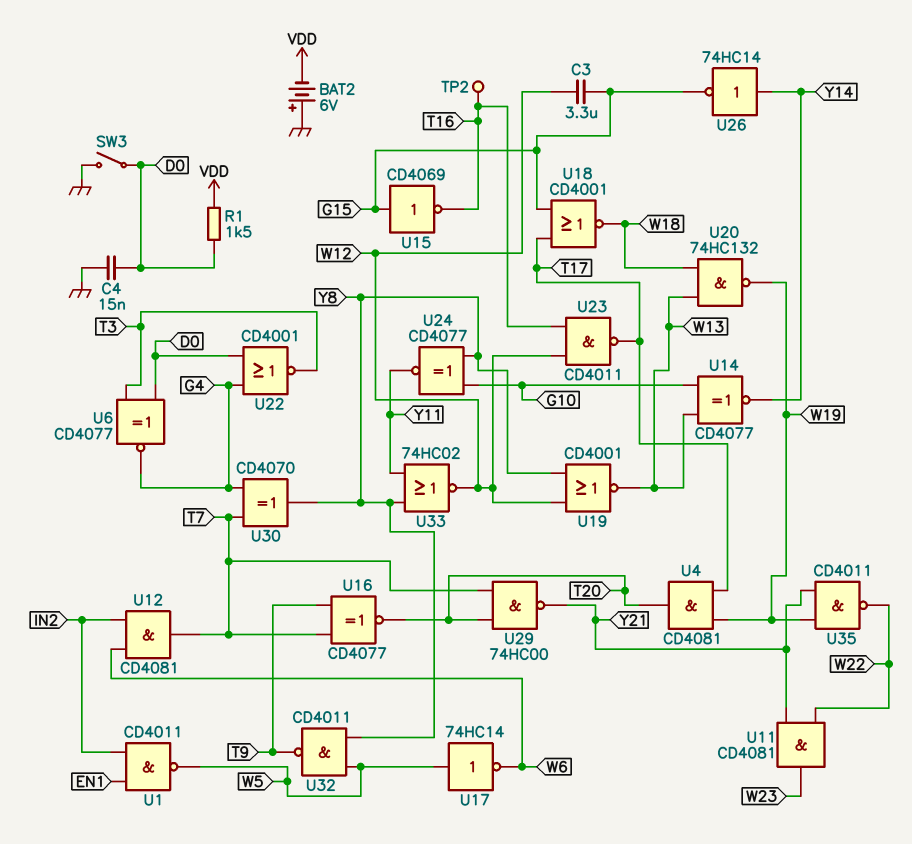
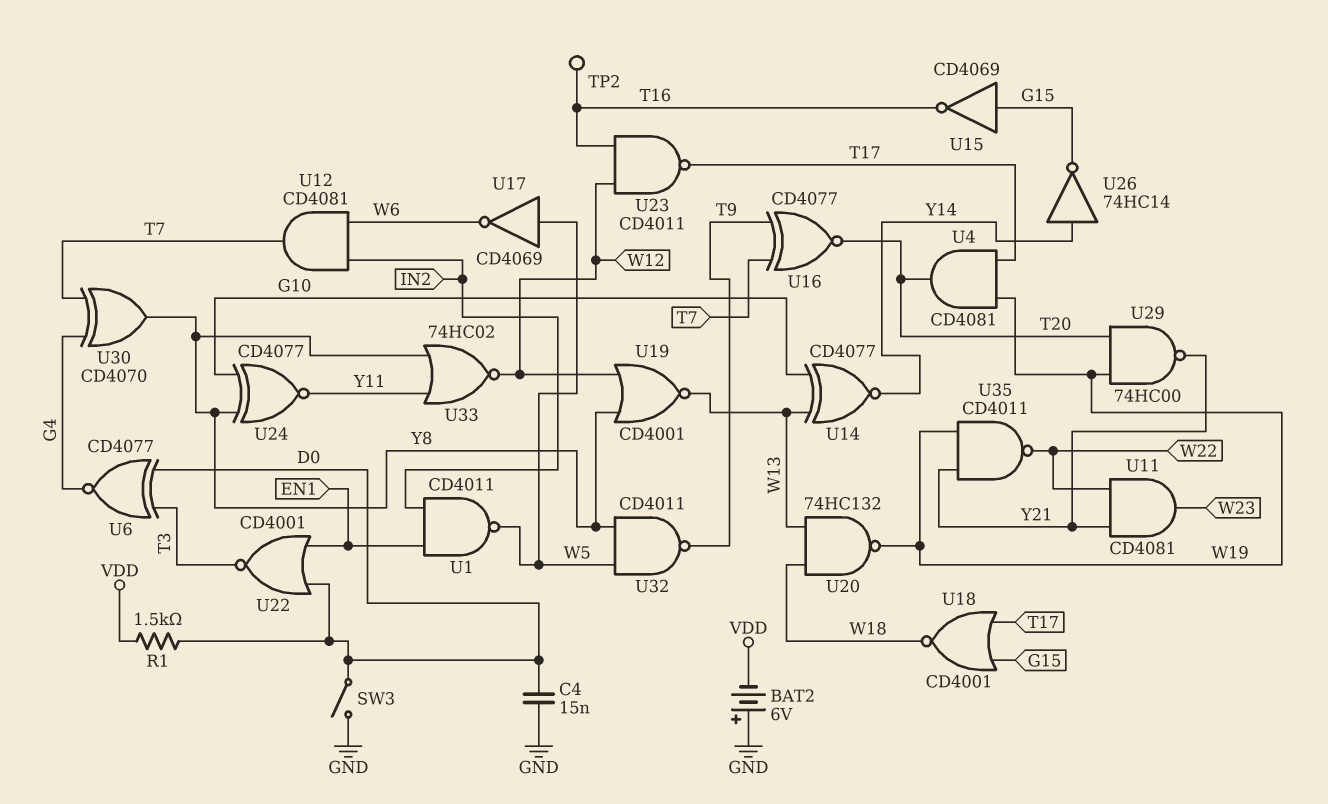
C3: 3.3uF (G15, W12) -> none
U17: NOT 74HC14 (in W5, out W6) -> NOT CD4069 (in W5, out W6)
U22: NOR CD4001 (in D0, in G4, out T3) -> NOR CD4001 (in D0, in EN1, out T3)
U29: NAND 74HC00 (in T7, in T20, out Y21) -> NAND 74HC00 (in T20, in W19, out Y21)

